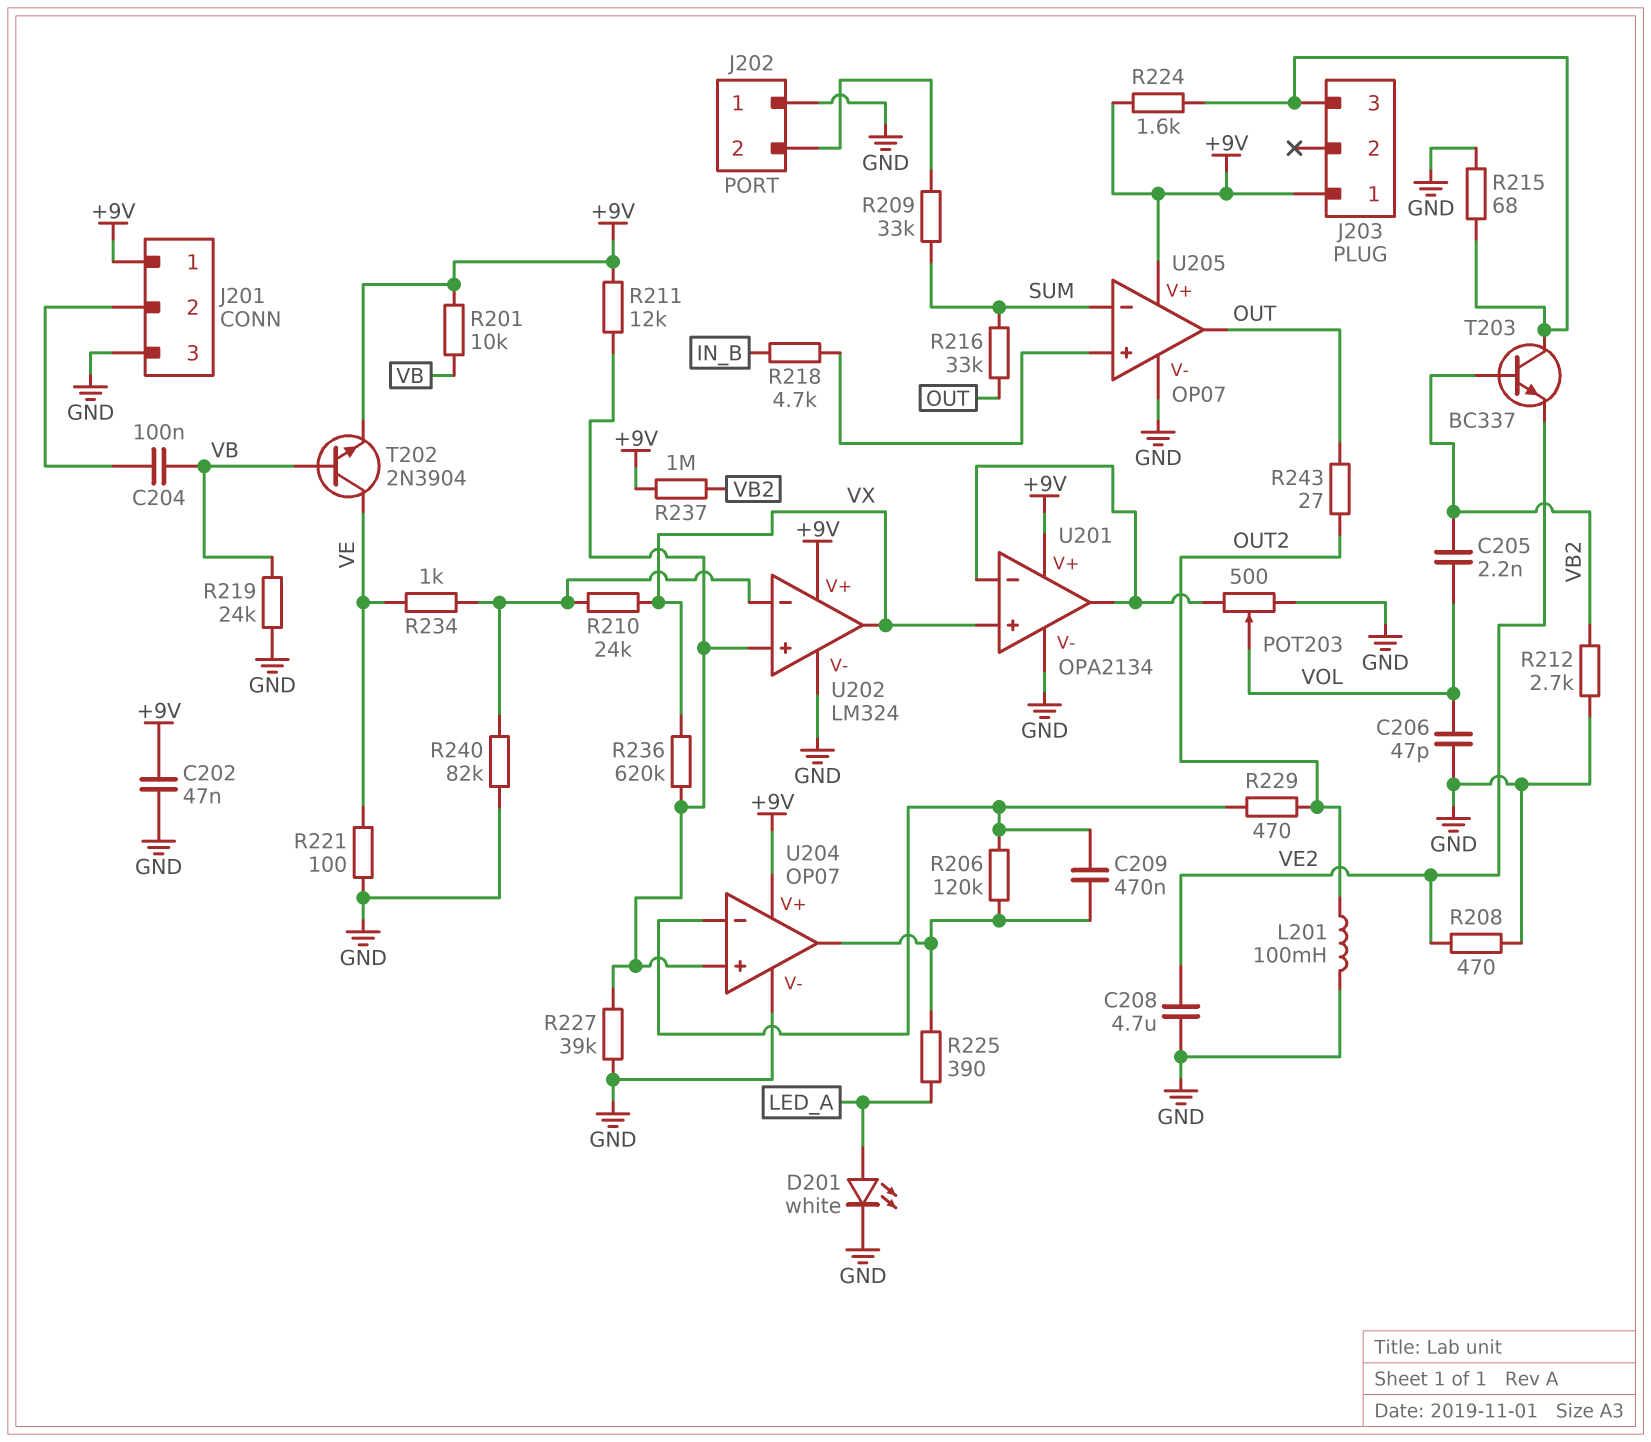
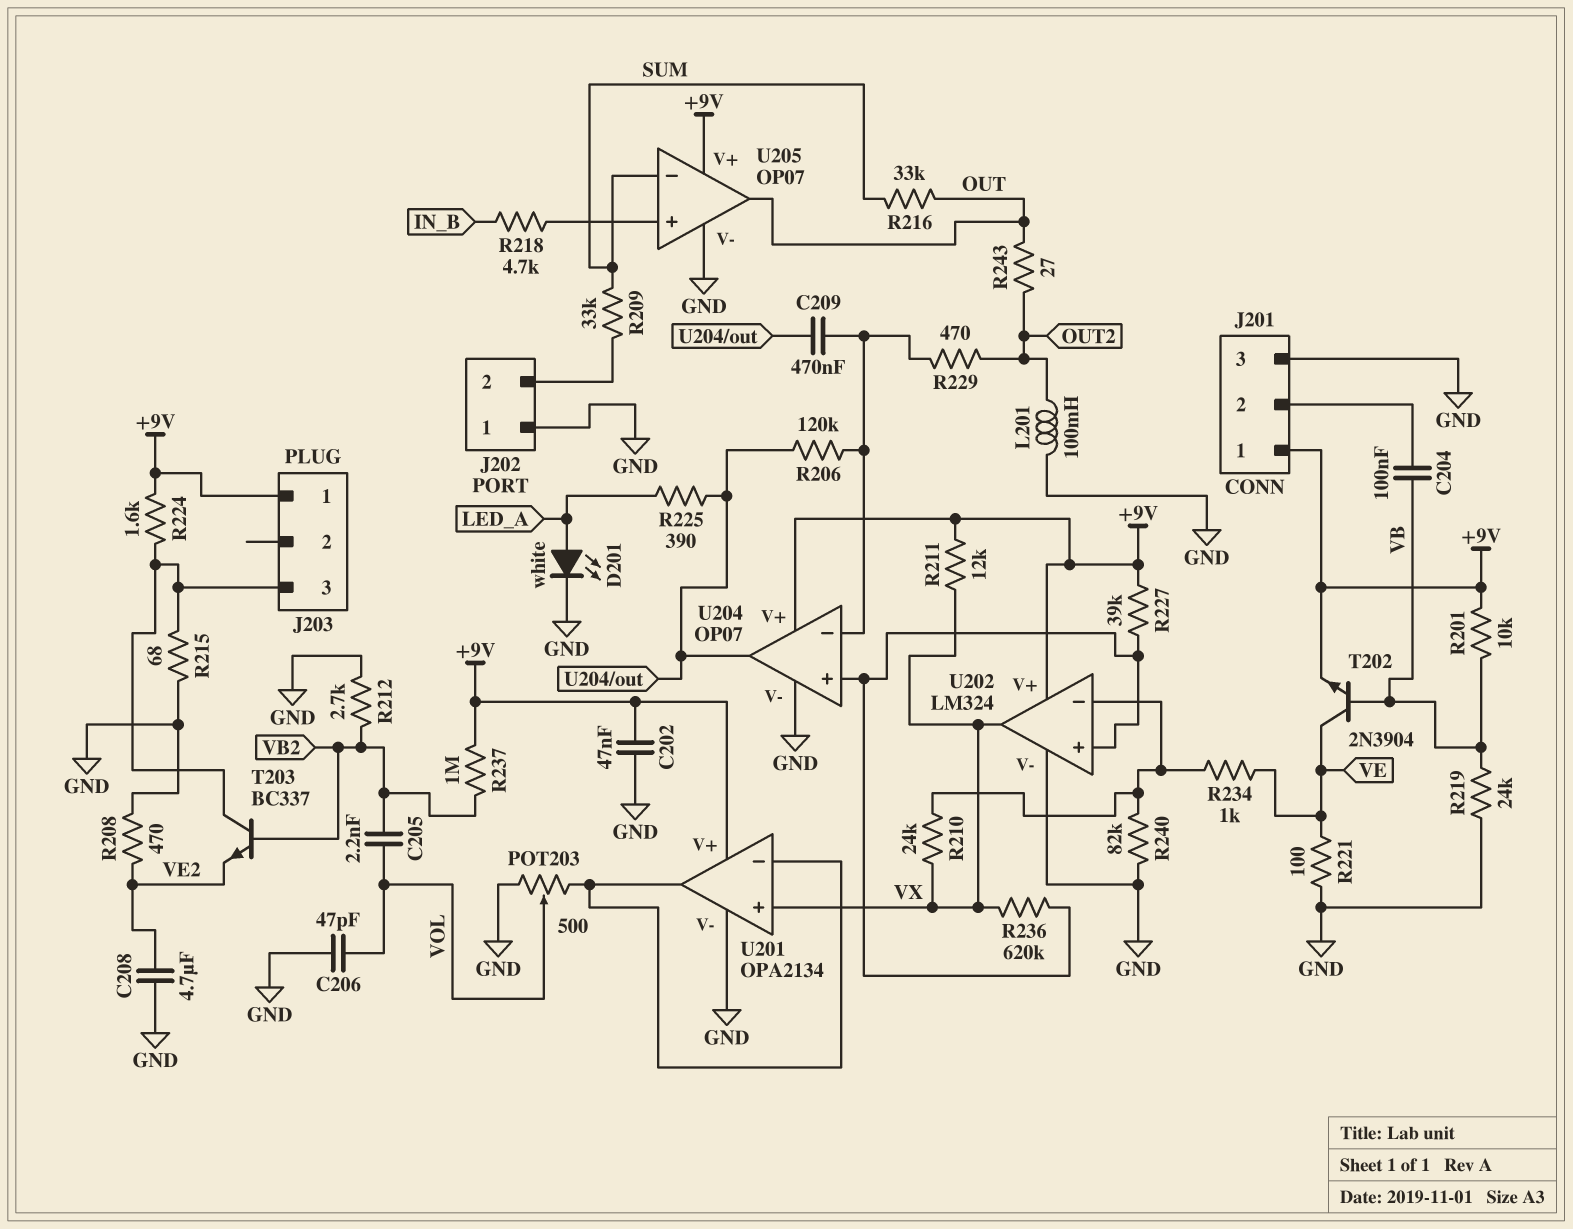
R211: 12k (+9V, U202/in+) -> 12k (+9V, VX)
R227: 39k (GND, U202/in+) -> 39k (+9V, U202/in+)

